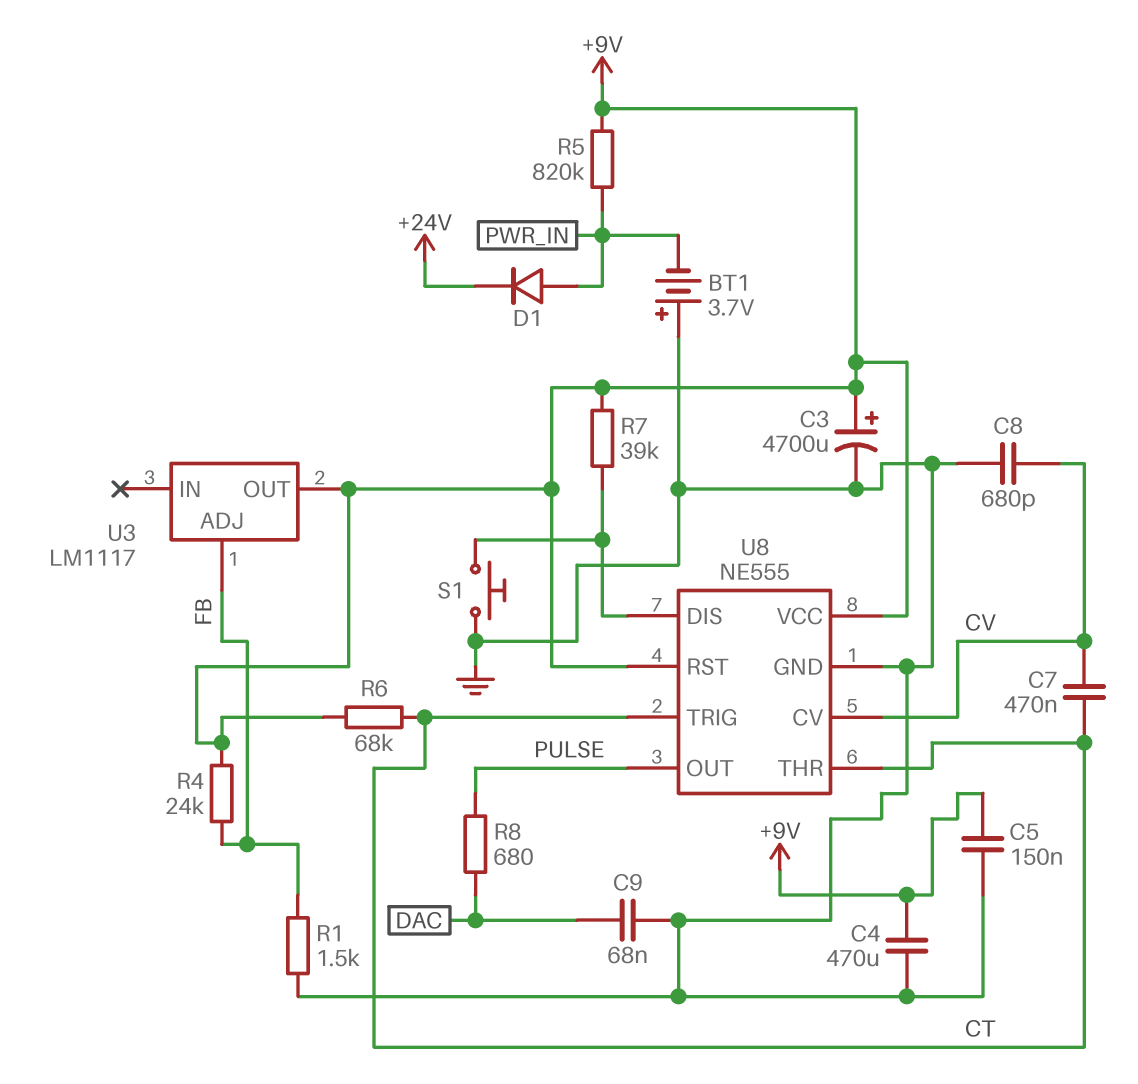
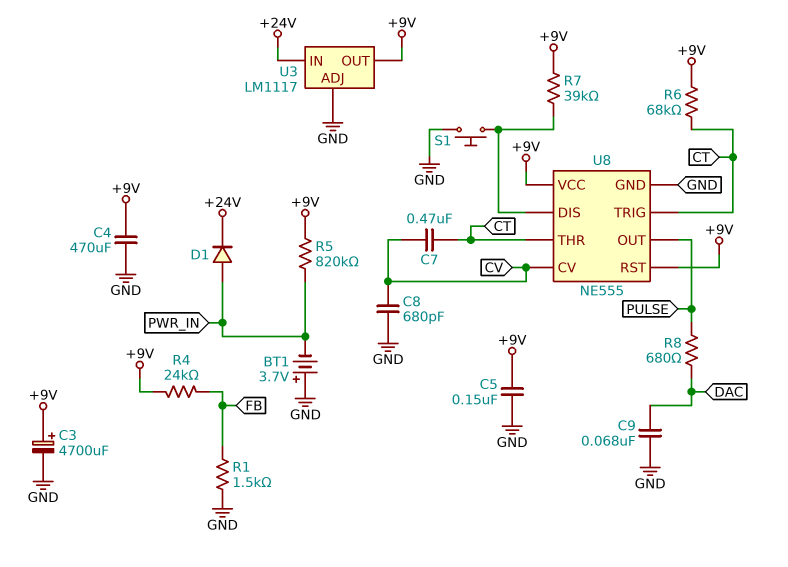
U3 pin ADJ: FB -> GND
U3 pin IN: none -> +24V

